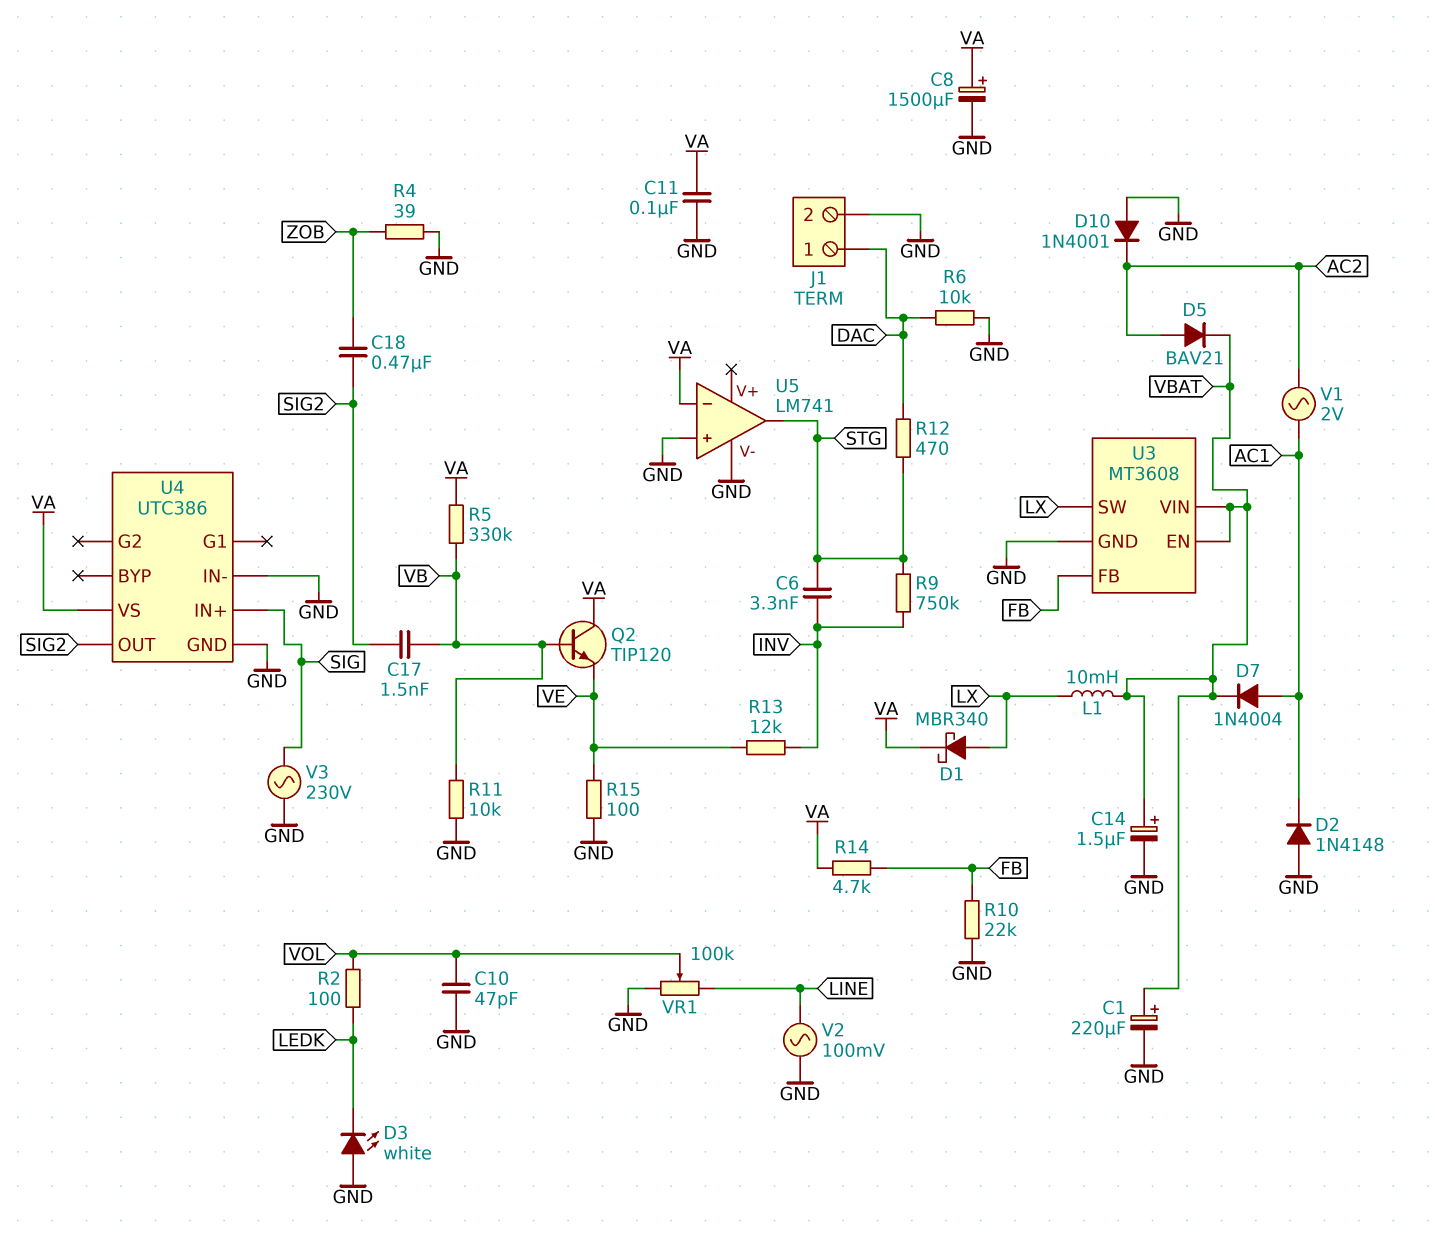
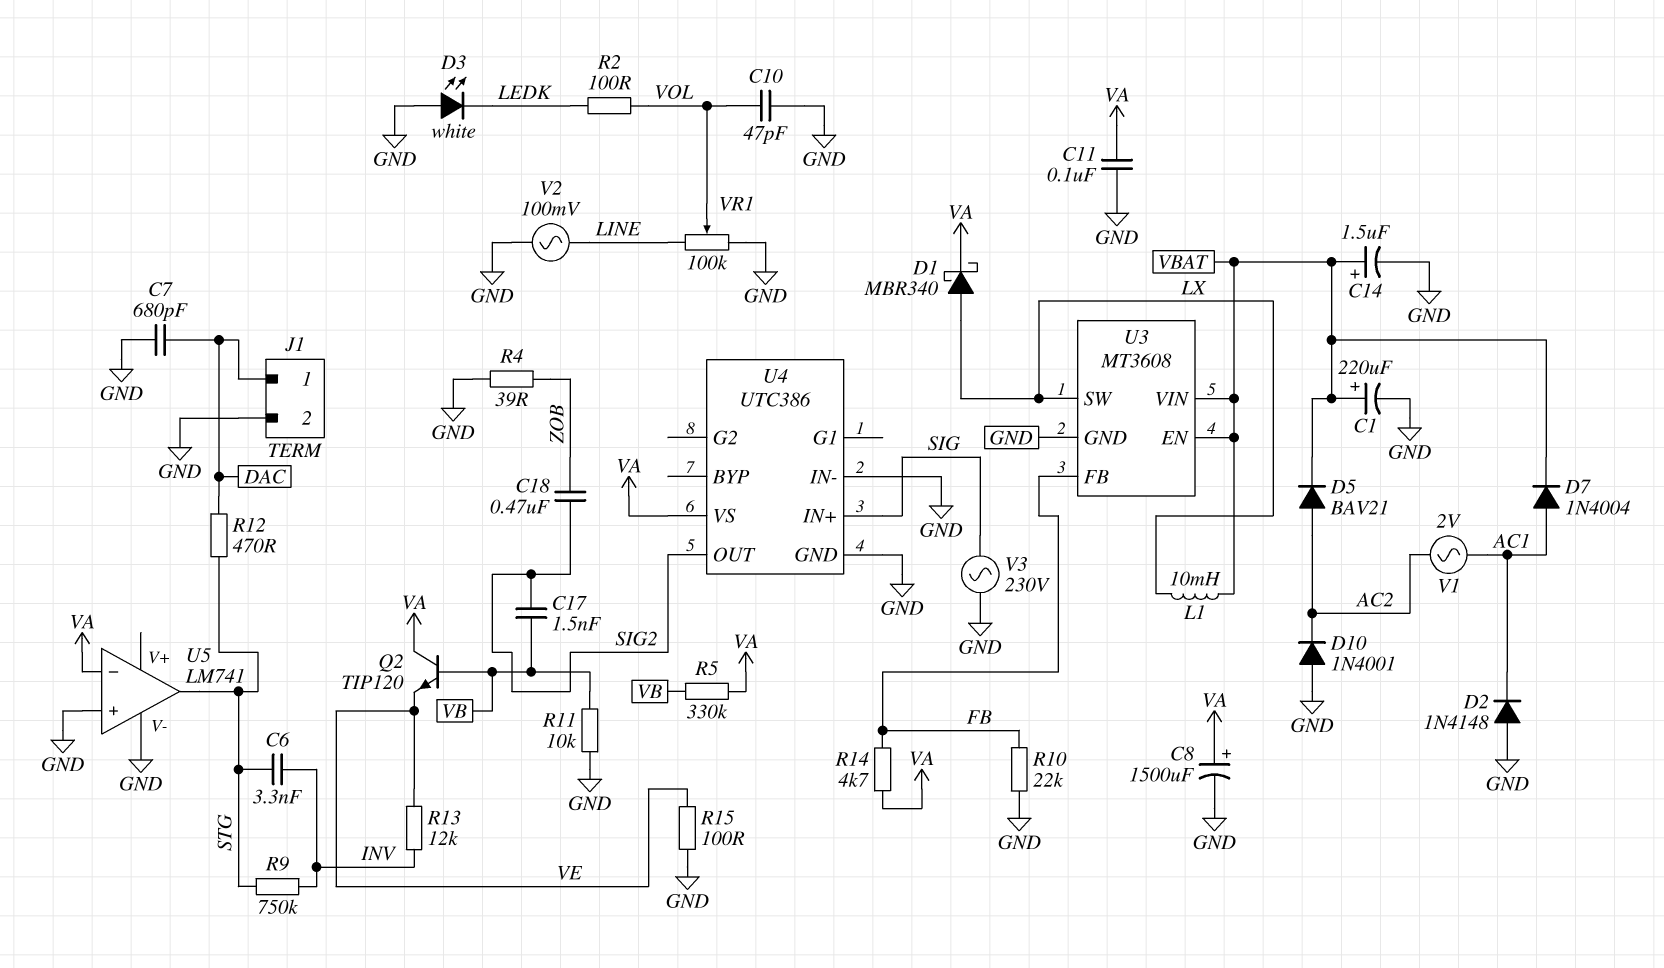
C7: none -> 680pF (DAC, GND)
R6: 10k (DAC, GND) -> none

